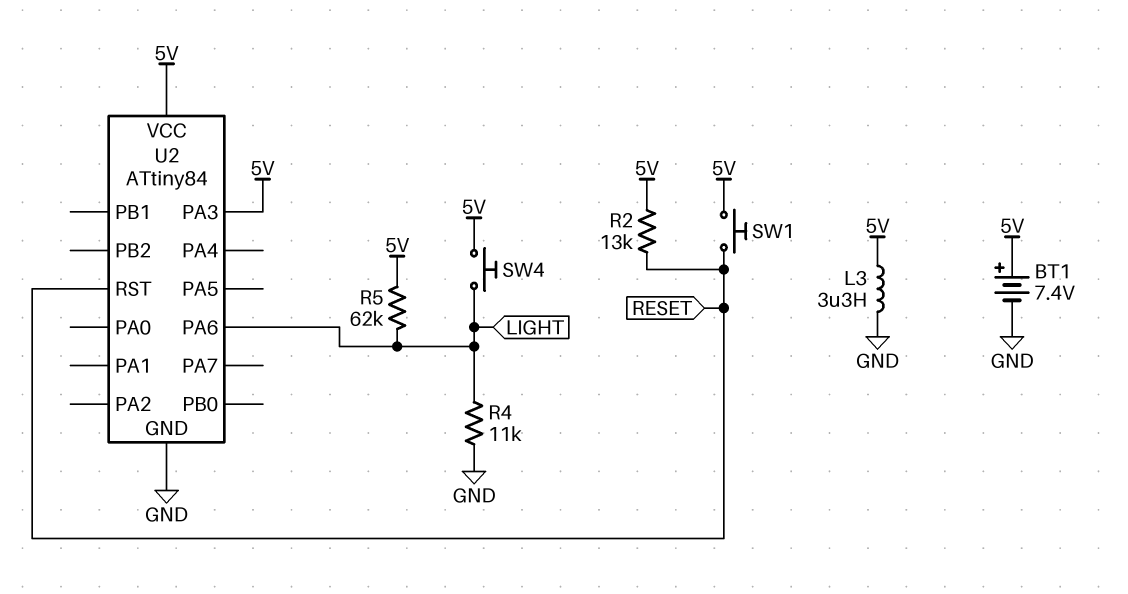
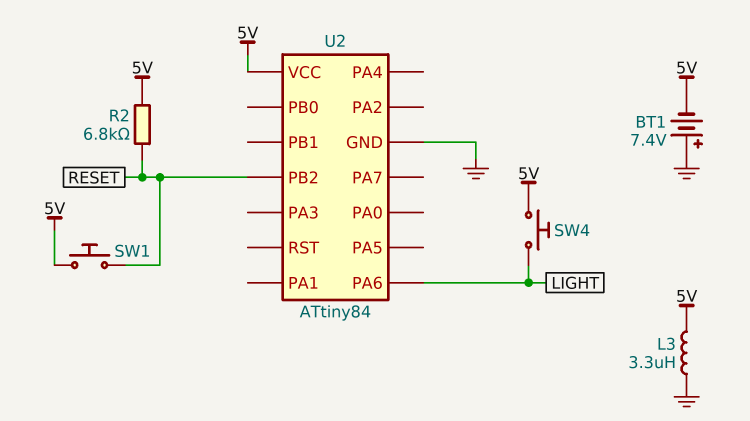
BT1: 7.4V (plus 5V, minus GND) -> 7.4V (plus GND, minus 5V)
R2: 13k (5V, RESET) -> 6.8k (5V, RESET)
R4: 11k (GND, LIGHT) -> none
R5: 62k (5V, LIGHT) -> none
U2 pin PA3: 5V -> none
U2 pin PB2: none -> RESET
U2 pin RST: RESET -> none

